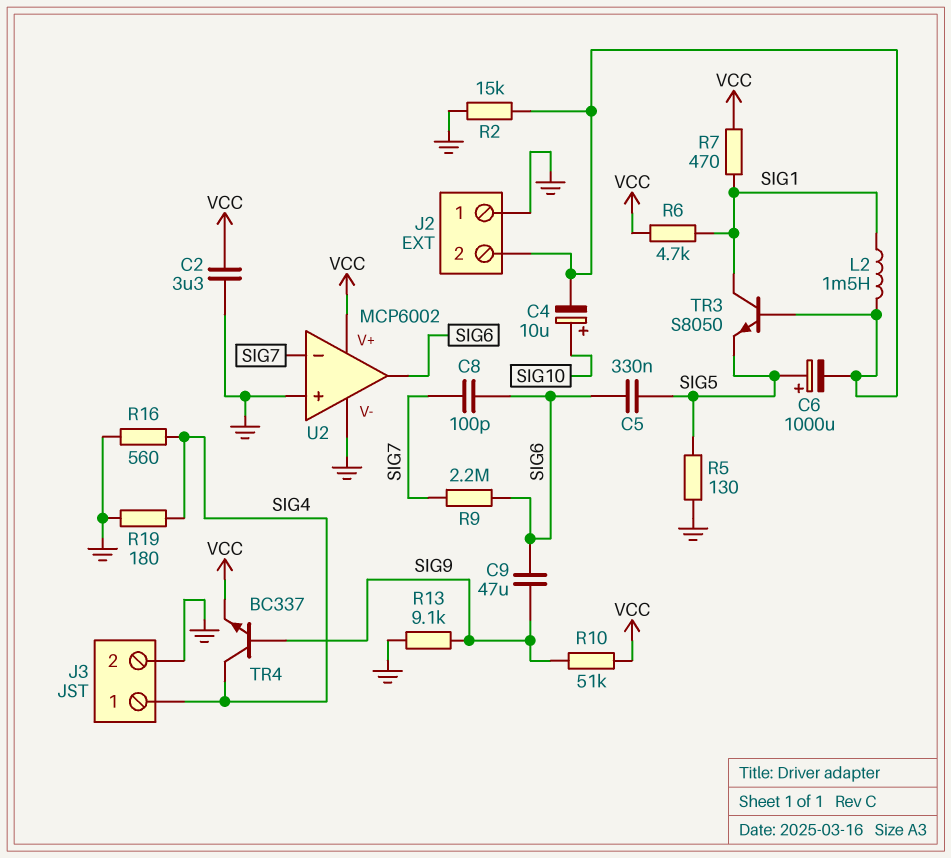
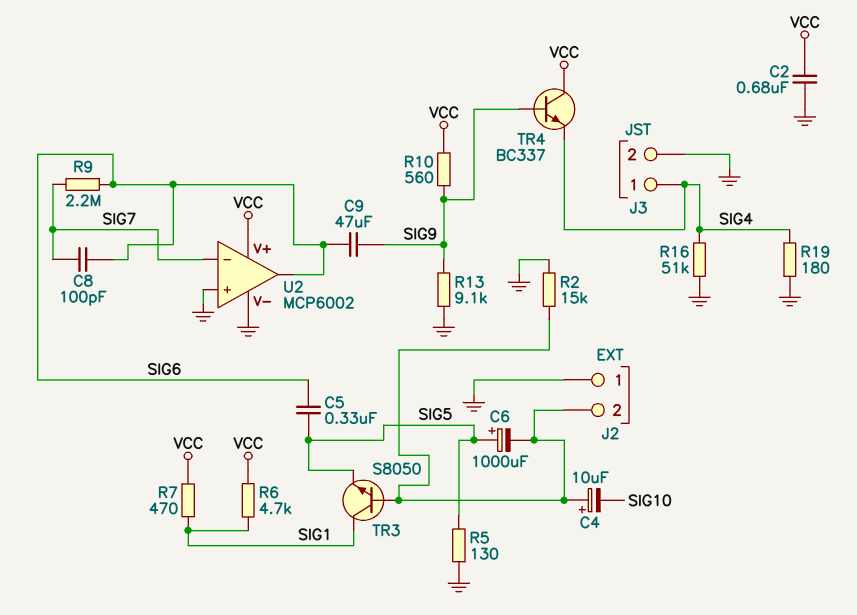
C2: 3.3uF (GND, VCC) -> 680nF (GND, VCC)
C4: 10uF (plus SIG10, minus J2/2) -> 10uF (plus J2/2, minus SIG10)
L2: 1.5mH (J2/2, SIG1) -> none
R10: 51k (SIG9, VCC) -> 560 (SIG9, VCC)
R16: 560 (GND, SIG4) -> 51k (GND, SIG4)
TR4: NPN BC337 (B SIG9, C SIG4, E VCC) -> NPN BC337 (B SIG9, C VCC, E SIG4)

